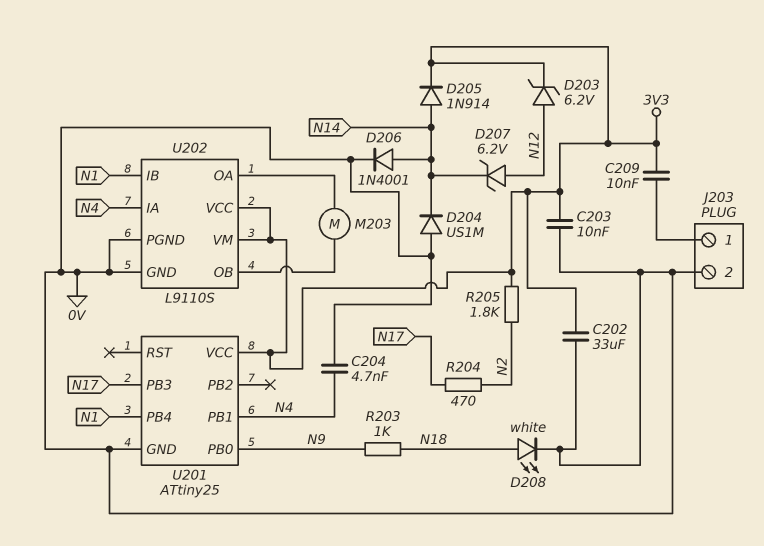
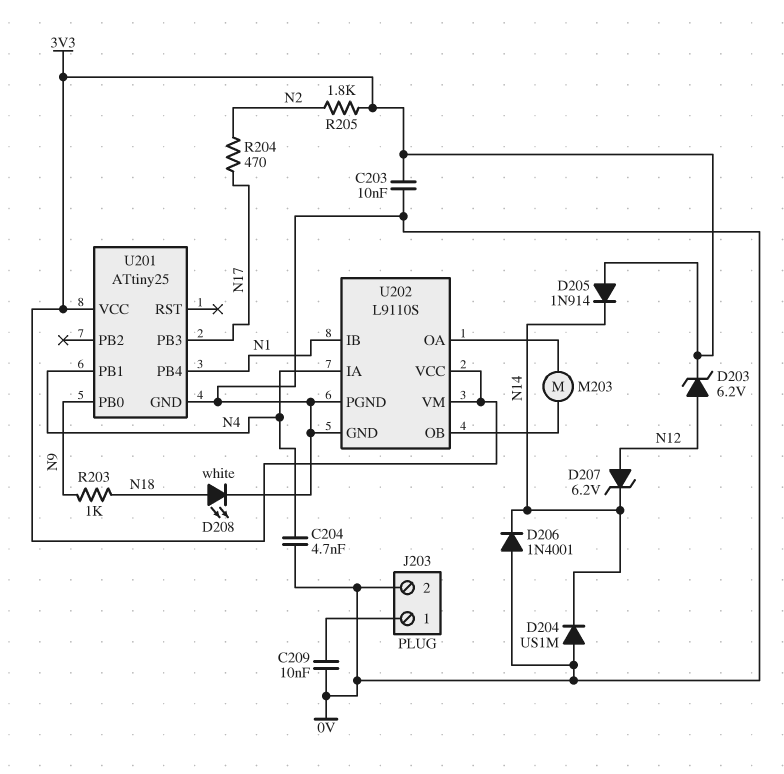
C202: 33uF (0V, 3V3) -> none
C209: 10nF (3V3, J203/1) -> 10nF (0V, J203/1)
D205: diode 1N914 (A N14, K 3V3) -> diode 1N914 (A 3V3, K N14)
D206: diode 1N4001 (A N14, K 0V) -> diode 1N4001 (A 0V, K N14)

